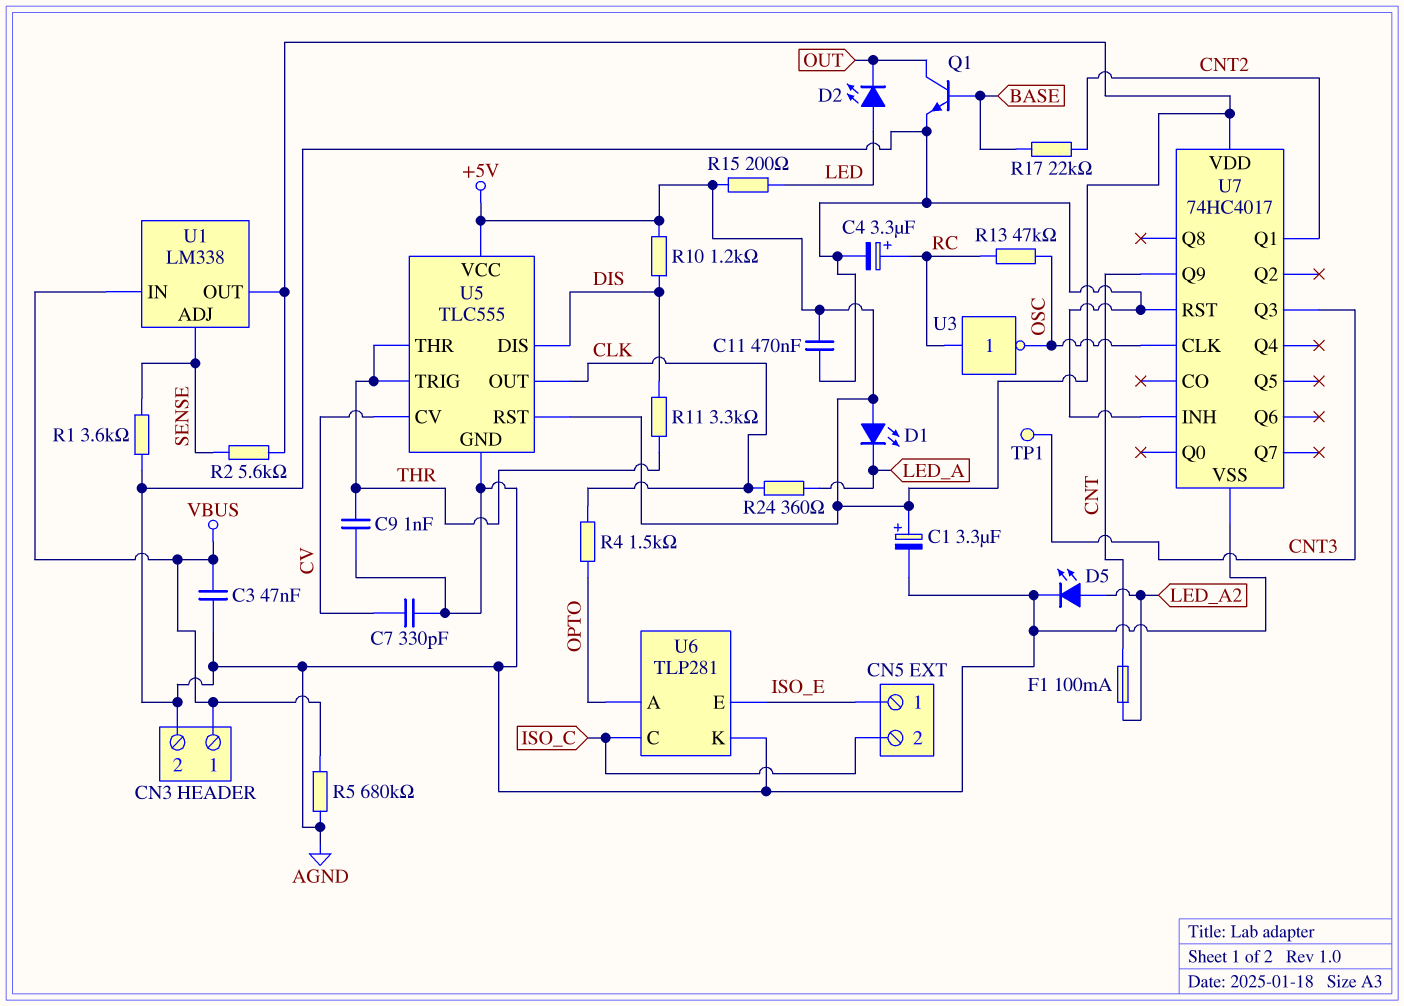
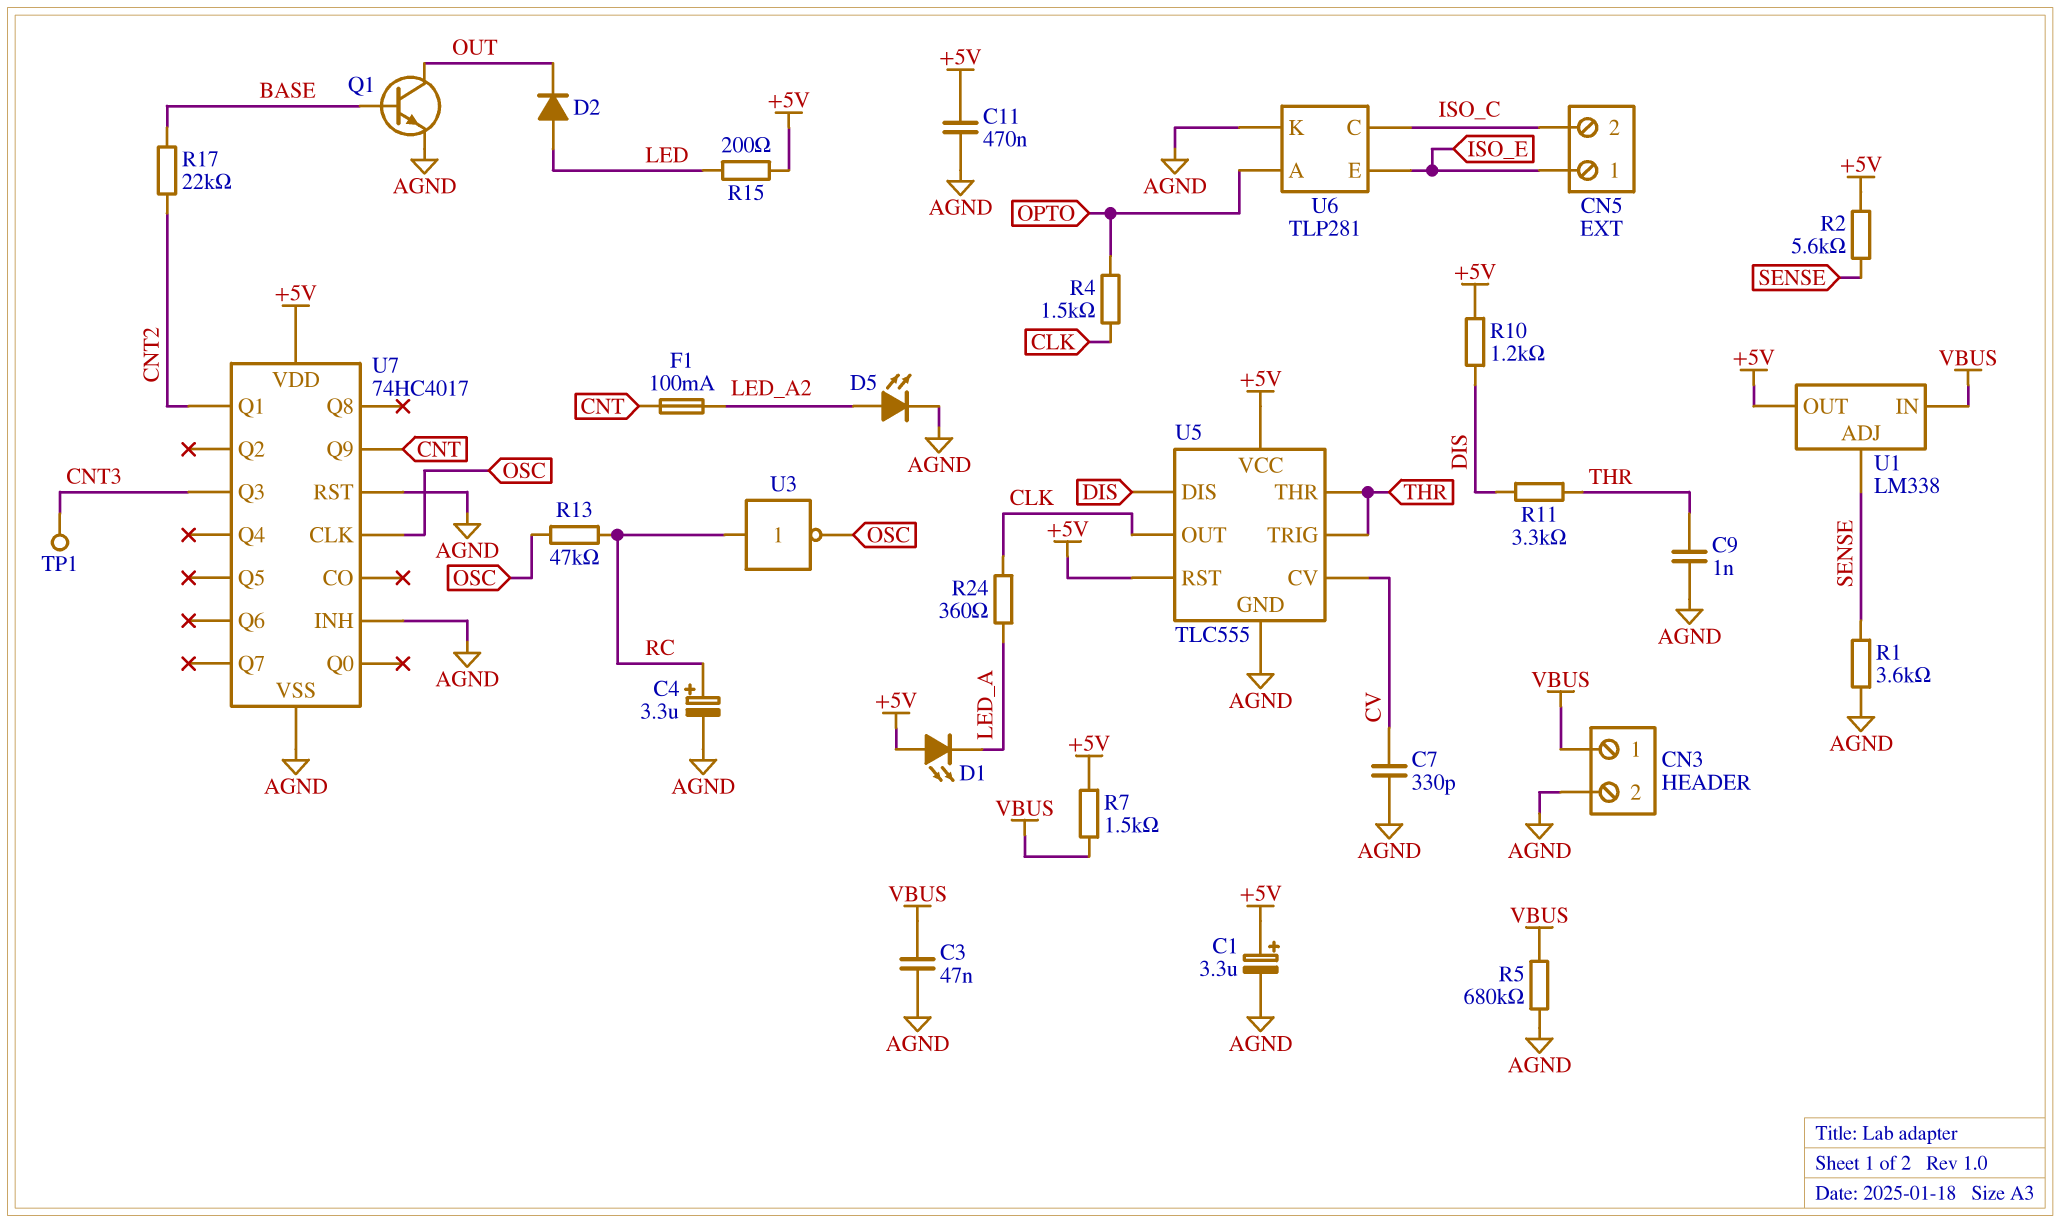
D2: LED (A LED, K OUT) -> diode (A LED, K OUT)
R7: none -> 1.5k (+5V, VBUS)

